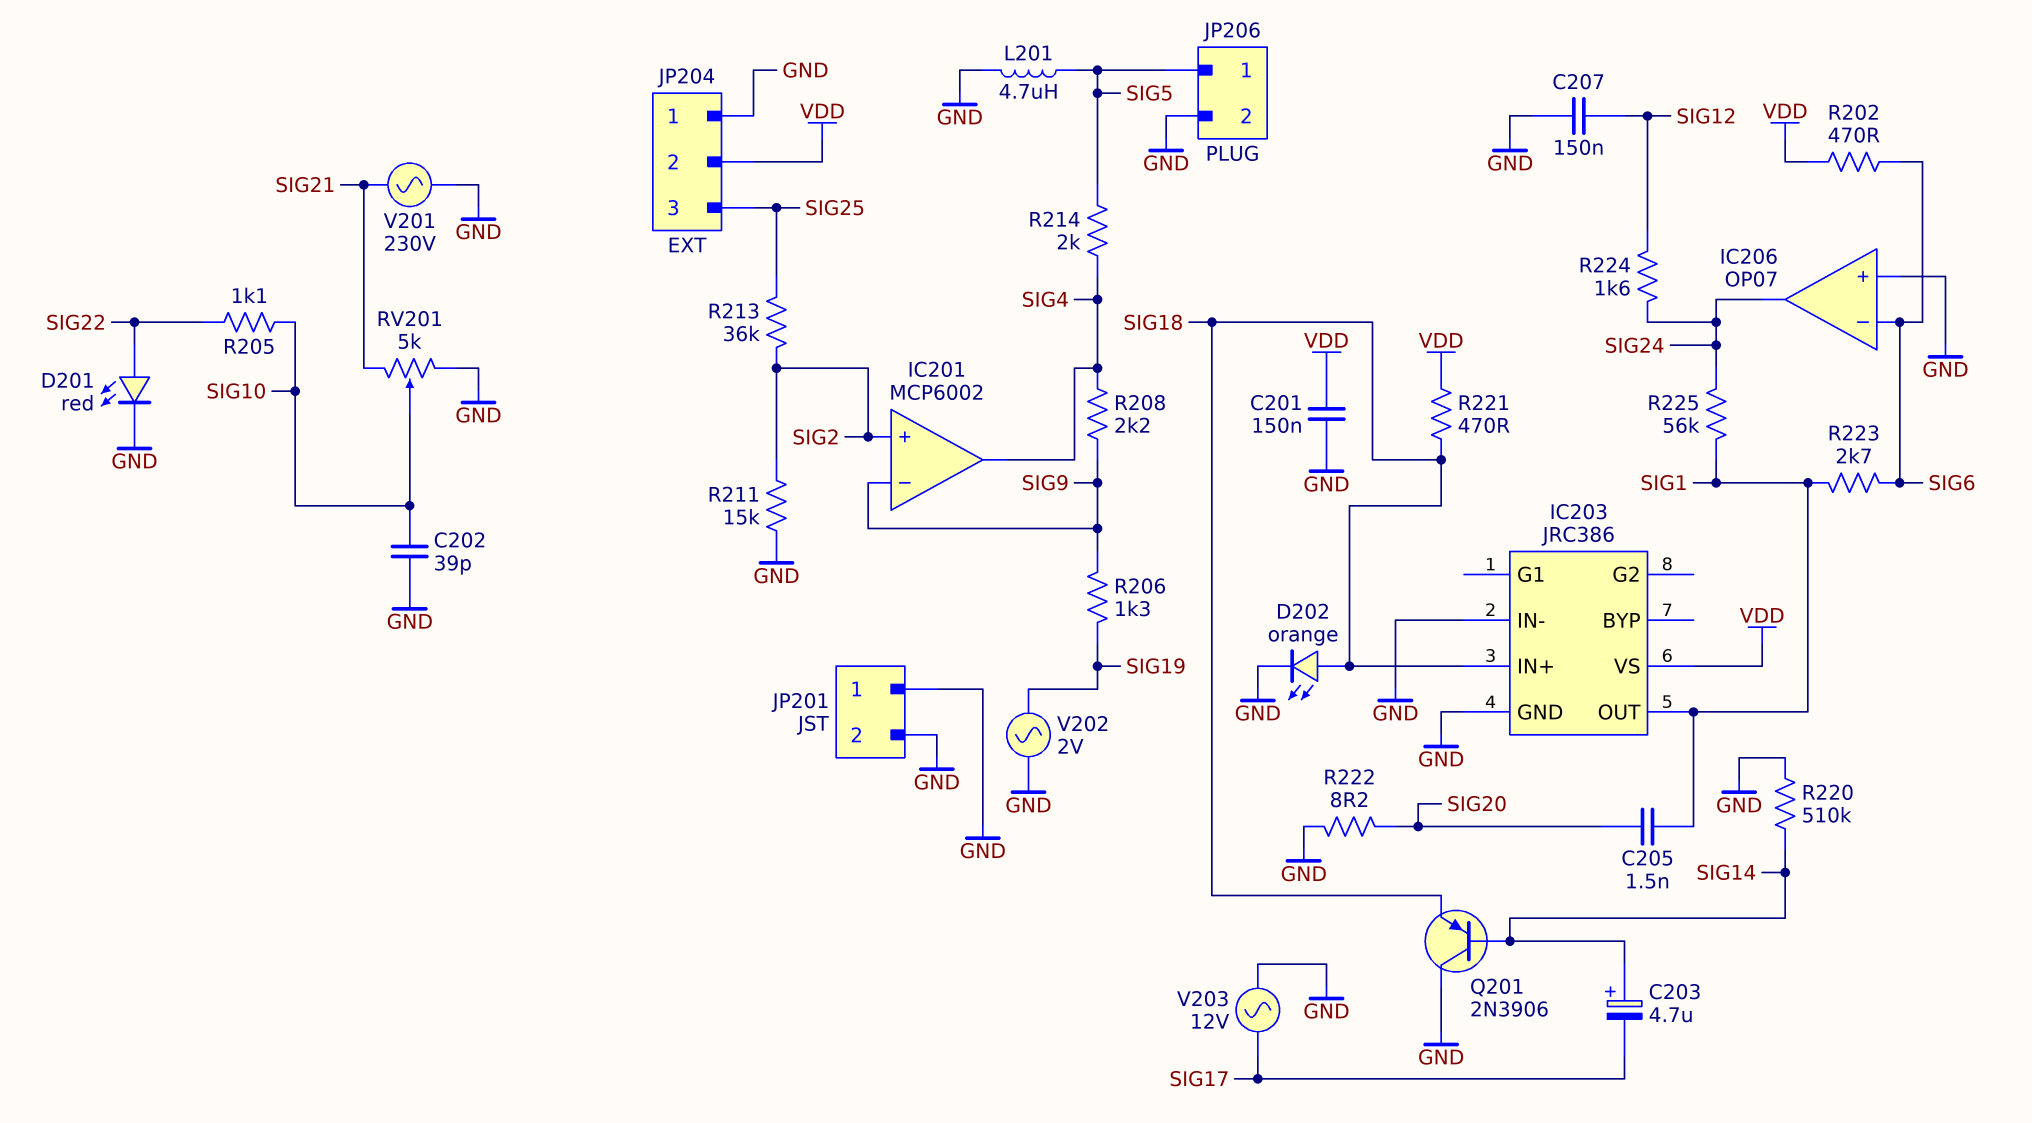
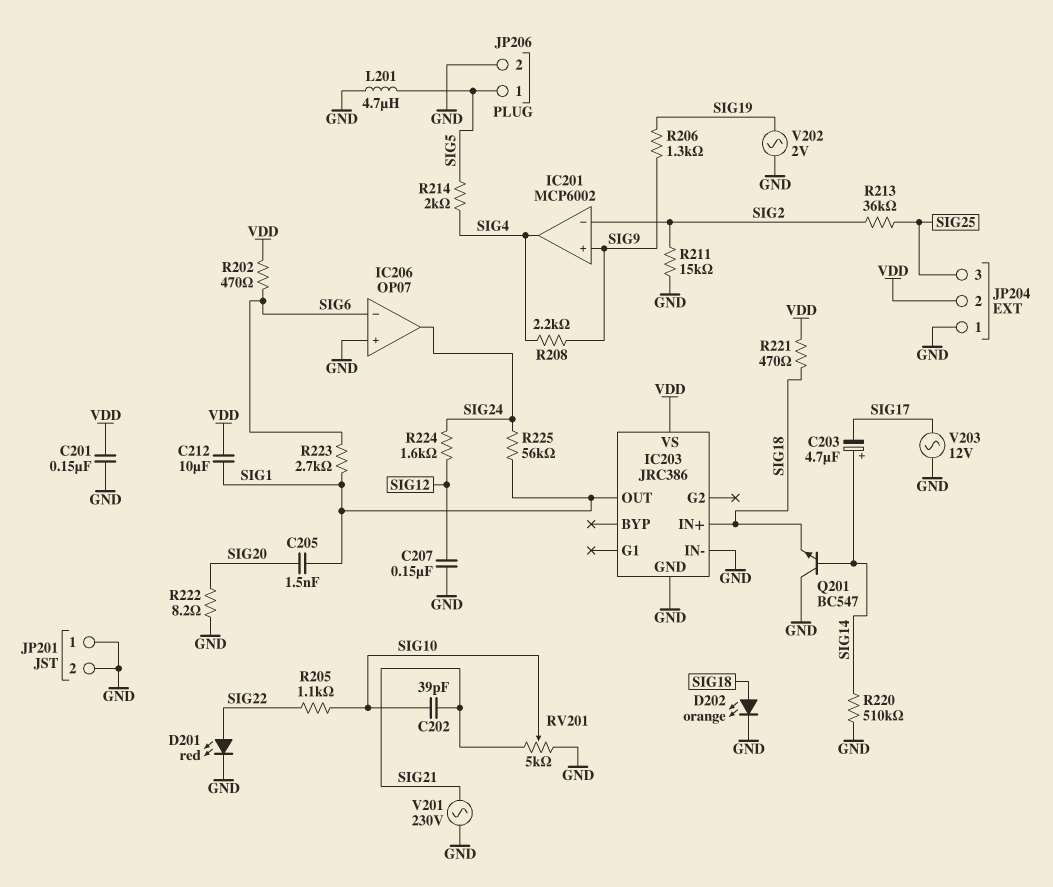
C202: 39pF (GND, SIG10) -> 39pF (SIG10, SIG21)
C212: none -> 10uF (SIG1, VDD)
IC201 pin in+: SIG2 -> SIG9
IC201 pin in-: SIG9 -> SIG2
Q201: PNP 2N3906 (B SIG14, C GND, E SIG18) -> NPN BC547 (B SIG14, C GND, E SIG18)

